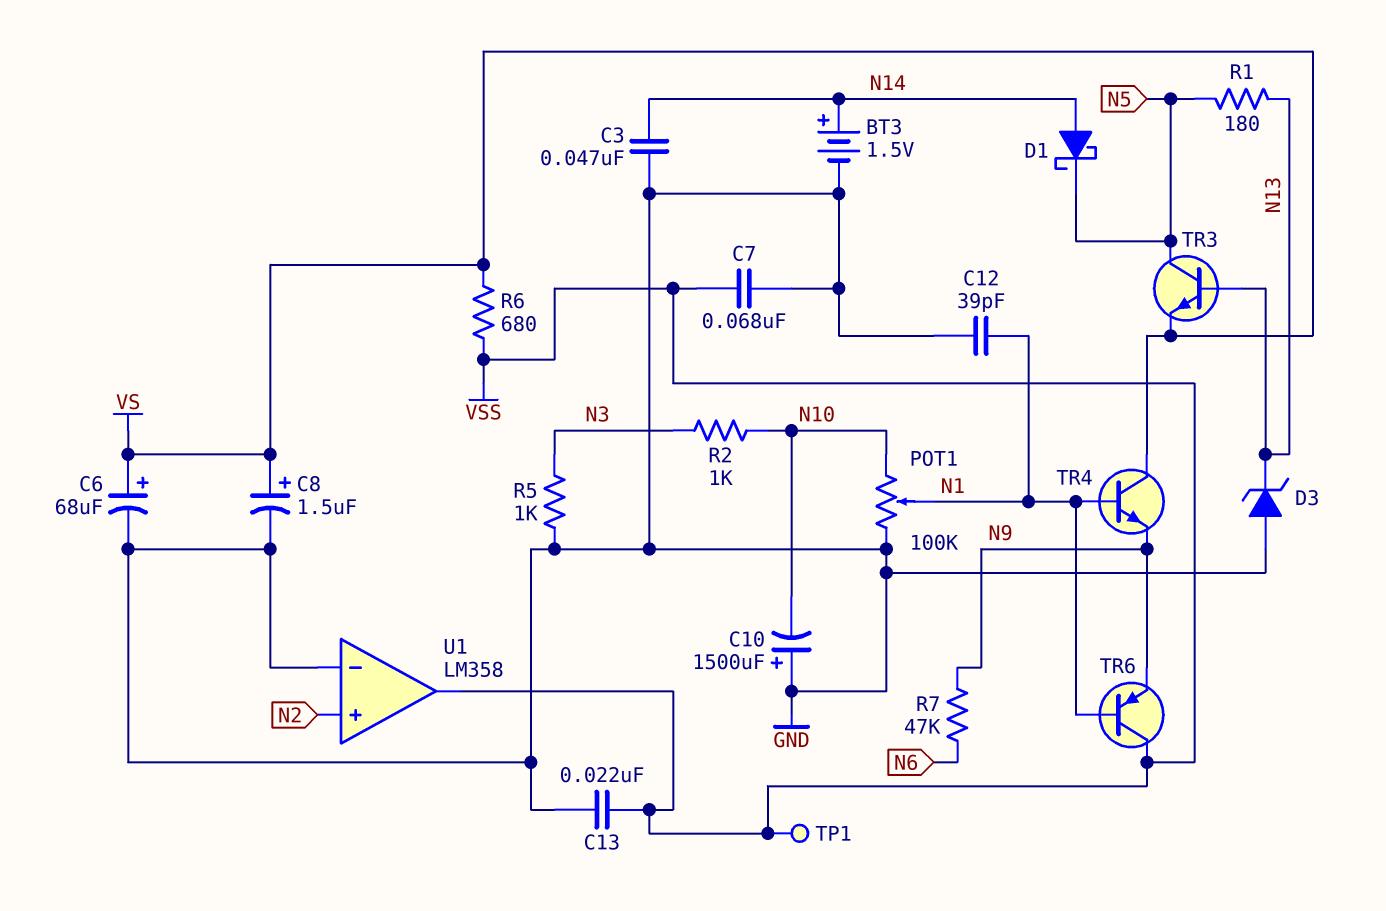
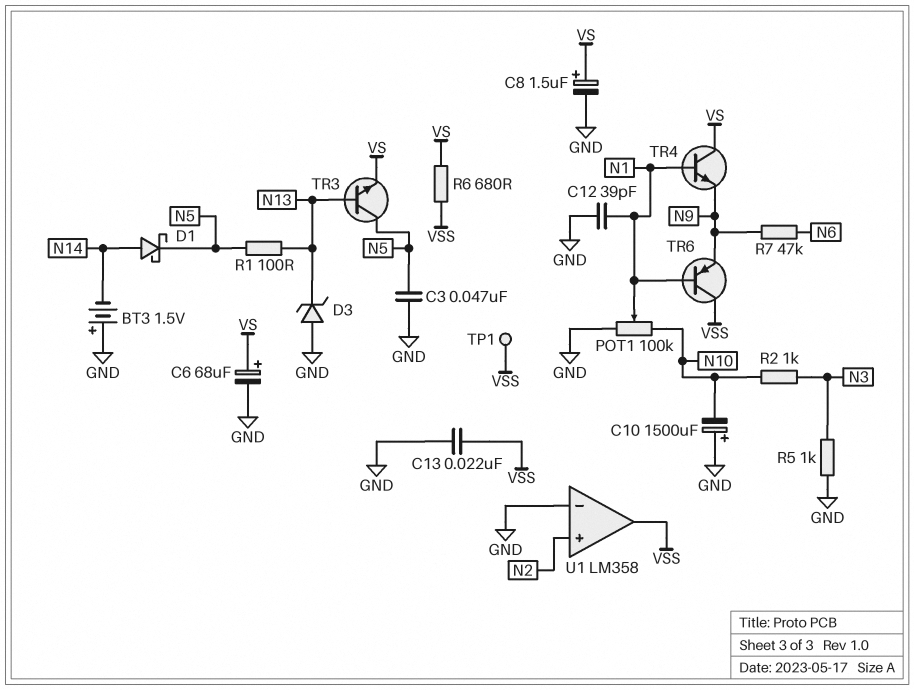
BT3: 1.5V (plus N14, minus GND) -> 1.5V (plus GND, minus N14)
C3: 47nF (GND, N14) -> 47nF (GND, N5)
C7: 68nF (GND, VSS) -> none
R1: 180 (N5, N13) -> 100 (N5, N13)

